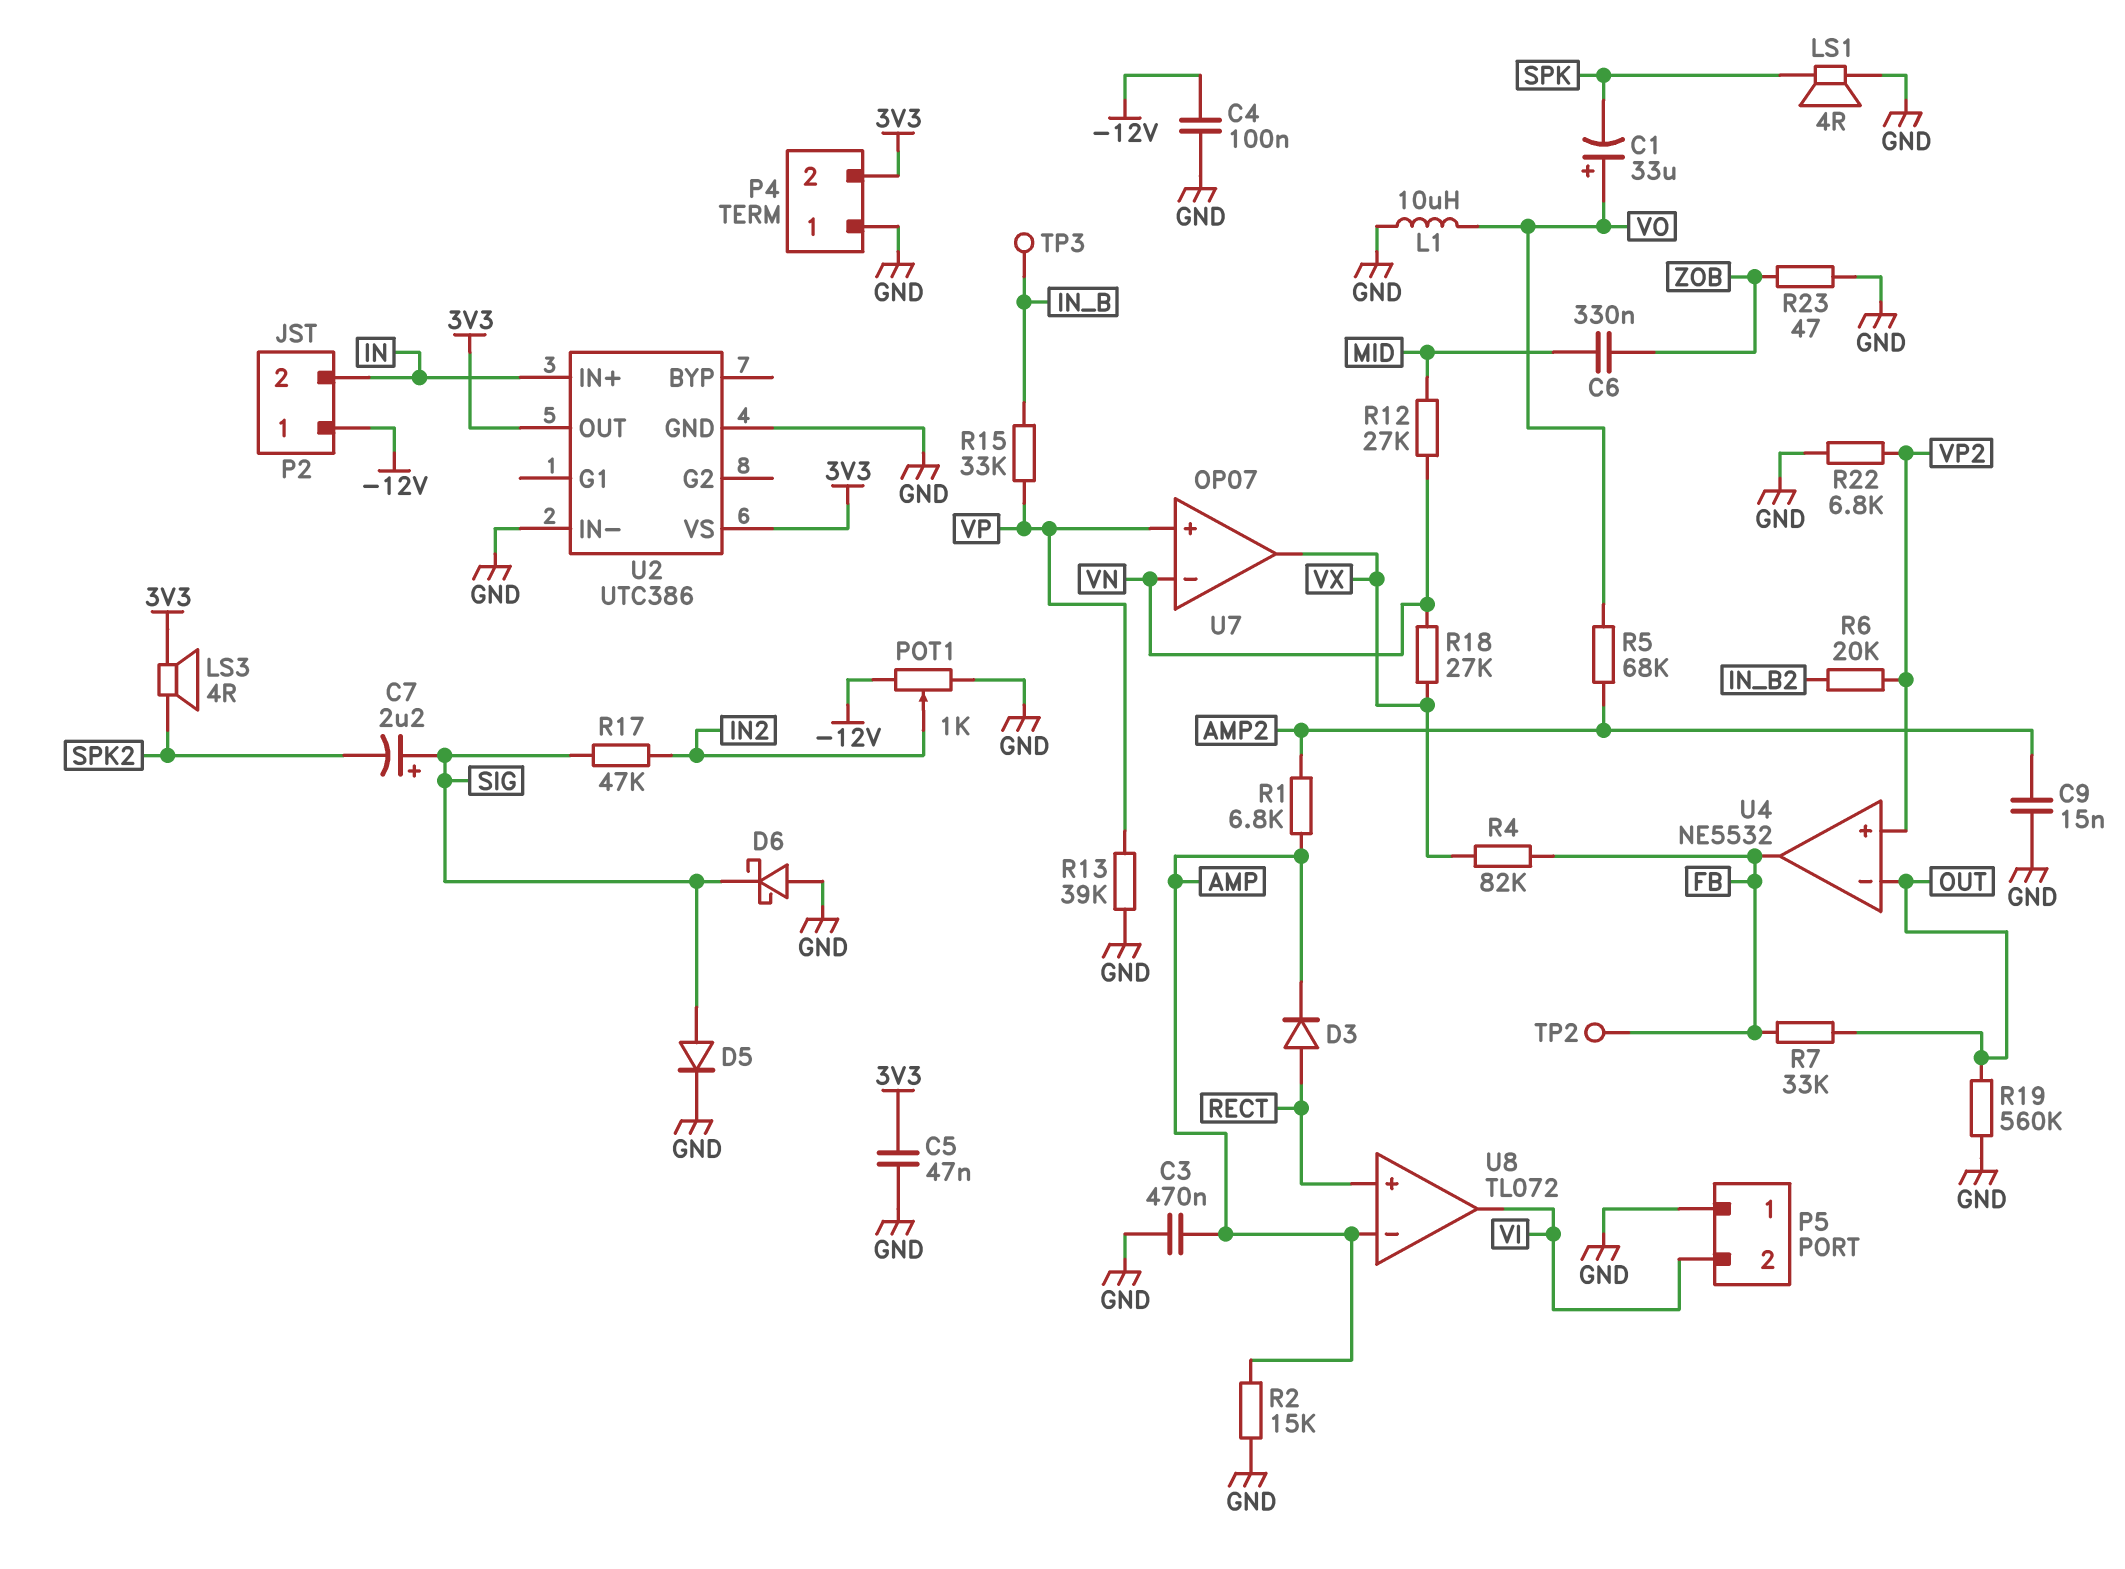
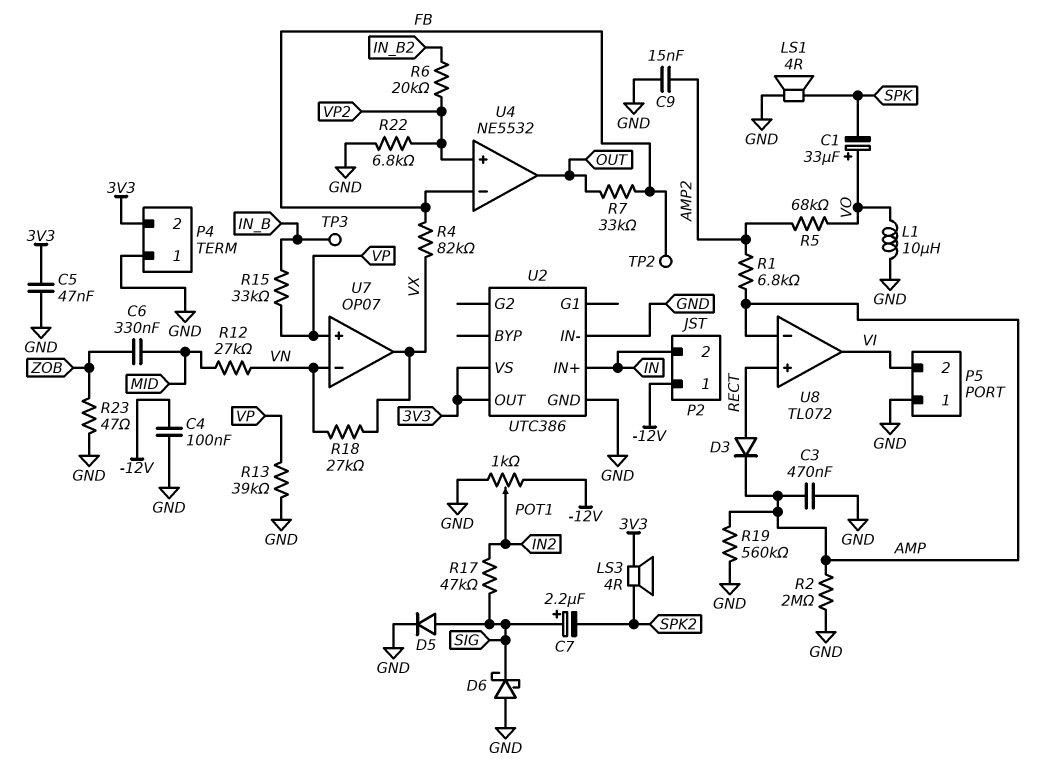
R2: 15k (AMP, GND) -> 2M (AMP, GND)
R19: 560k (GND, OUT) -> 560k (AMP, GND)
U4 pin in-: OUT -> FB
U4 pin out: FB -> OUT

